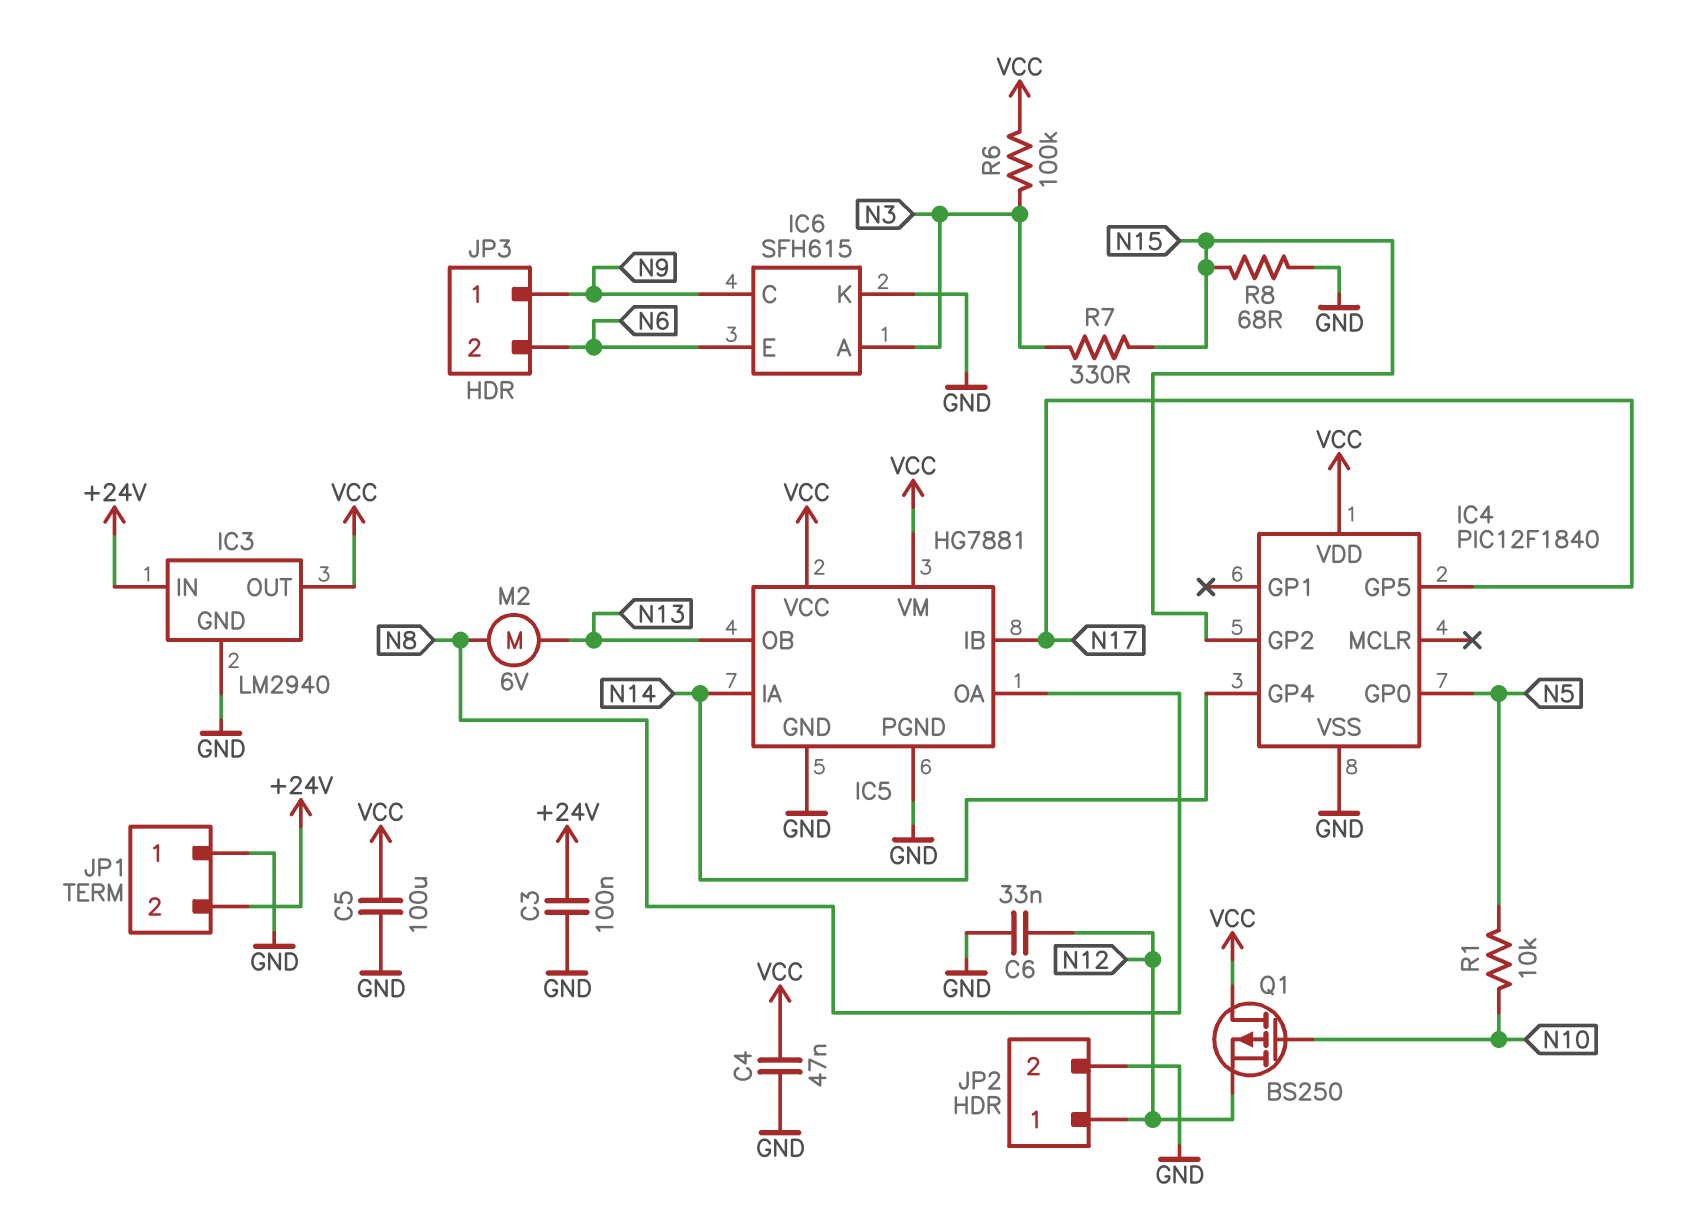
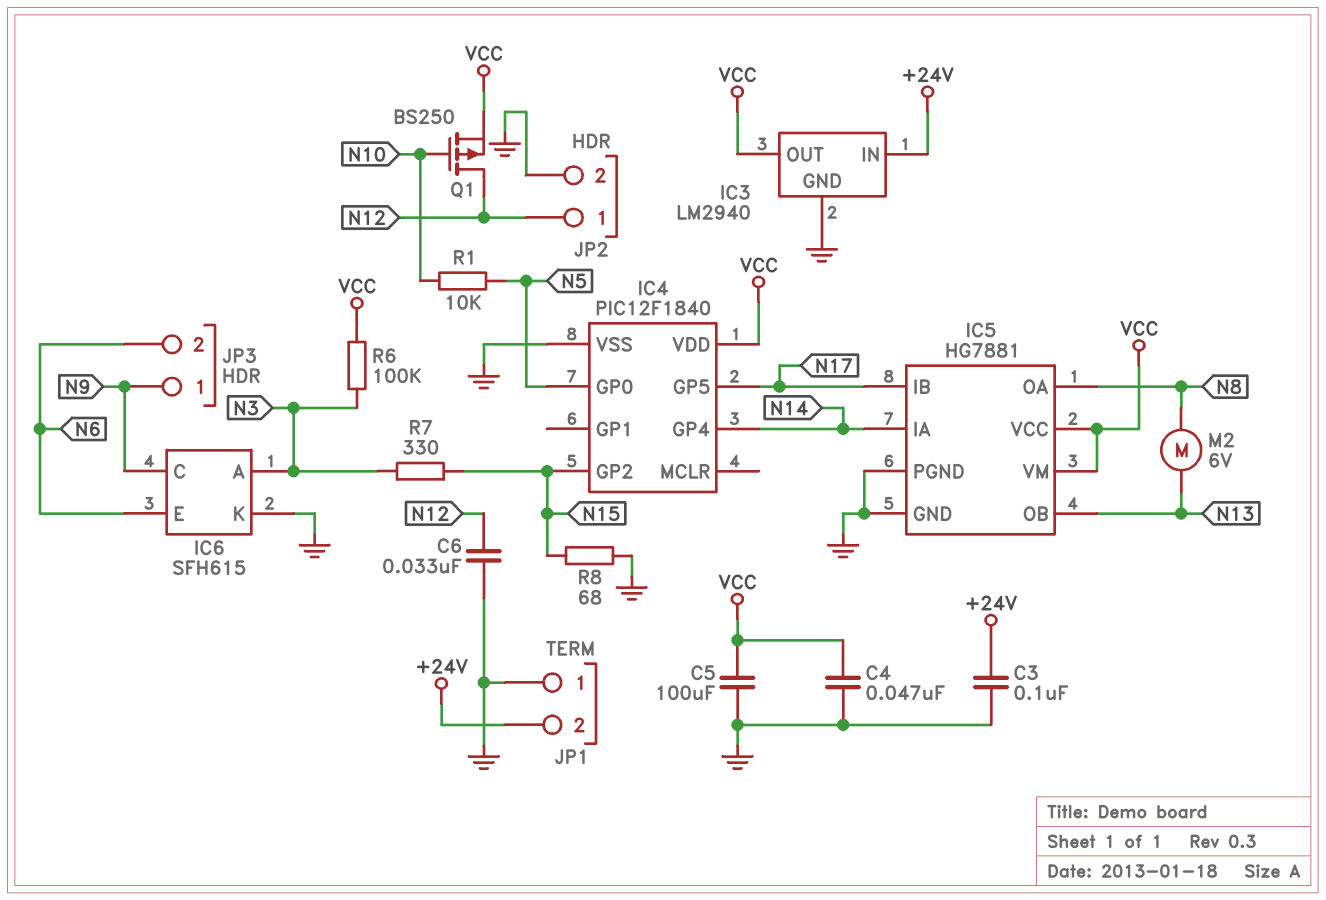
Q1: PMOS BS250 (G N10, D VCC, S N12) -> PMOS BS250 (G N10, D N12, S VCC)

